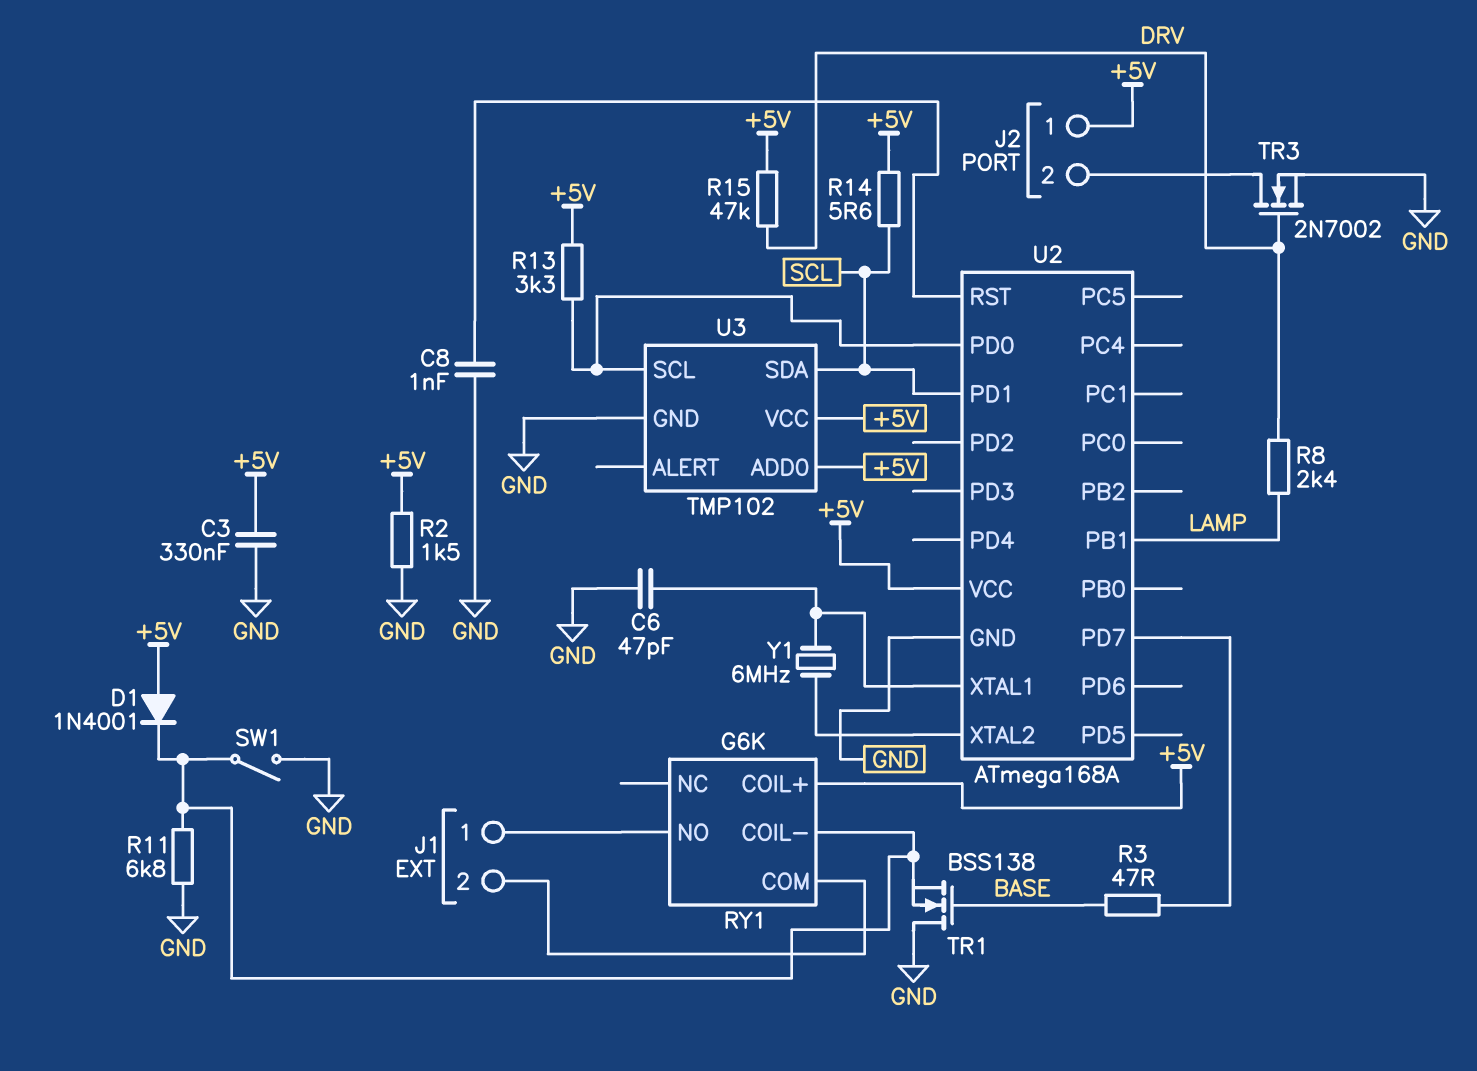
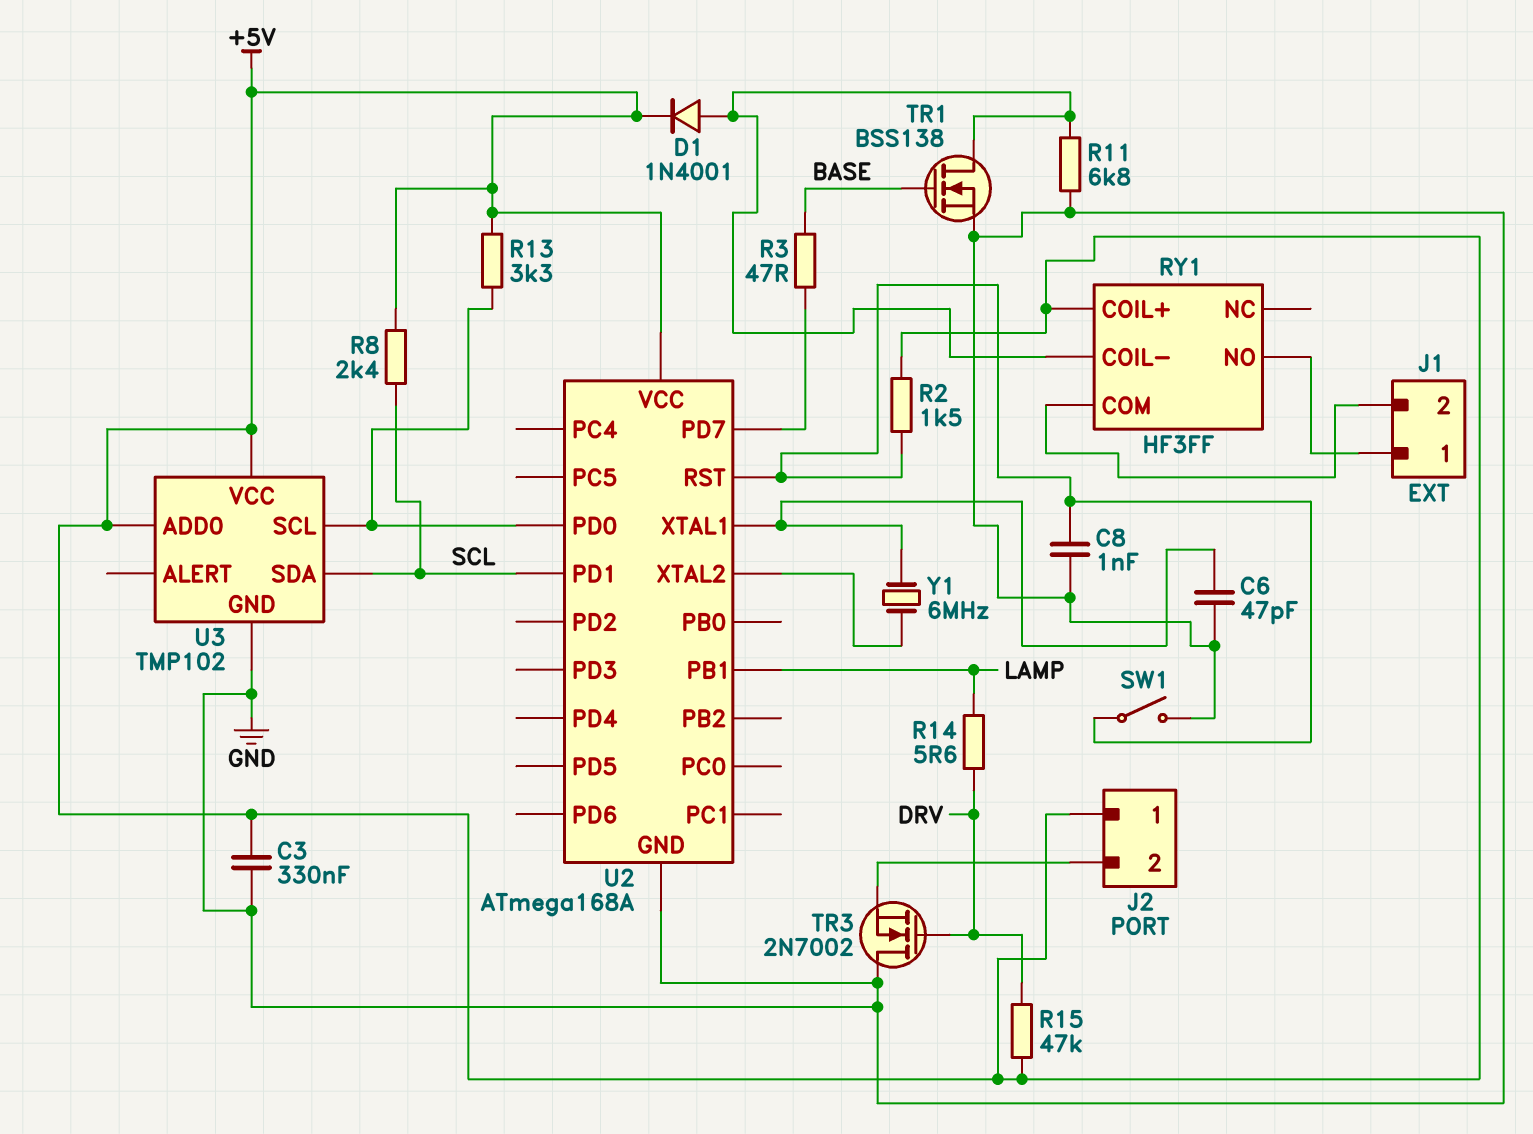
D1: diode 1N4001 (A +5V, K RY1/COIL-) -> diode 1N4001 (A RY1/COIL-, K +5V)
R2: 1.5k (+5V, GND) -> 1.5k (+5V, U2/RST)
R8: 2.4k (DRV, LAMP) -> 2.4k (+5V, SCL)
R14: 5.6 (+5V, SCL) -> 5.6 (DRV, LAMP)
RY1: G6K -> HF3FF
SW1: switch (GND, RY1/COIL-) -> switch (GND, U2/RST)
TR1: NMOS BSS138 (G BASE, D GND, S RY1/COIL-) -> NMOS BSS138 (G BASE, D RY1/COIL-, S GND)
TR3: NMOS 2N7002 (G DRV, D J2/2, S GND) -> NMOS 2N7002 (G DRV, D GND, S J2/2)

